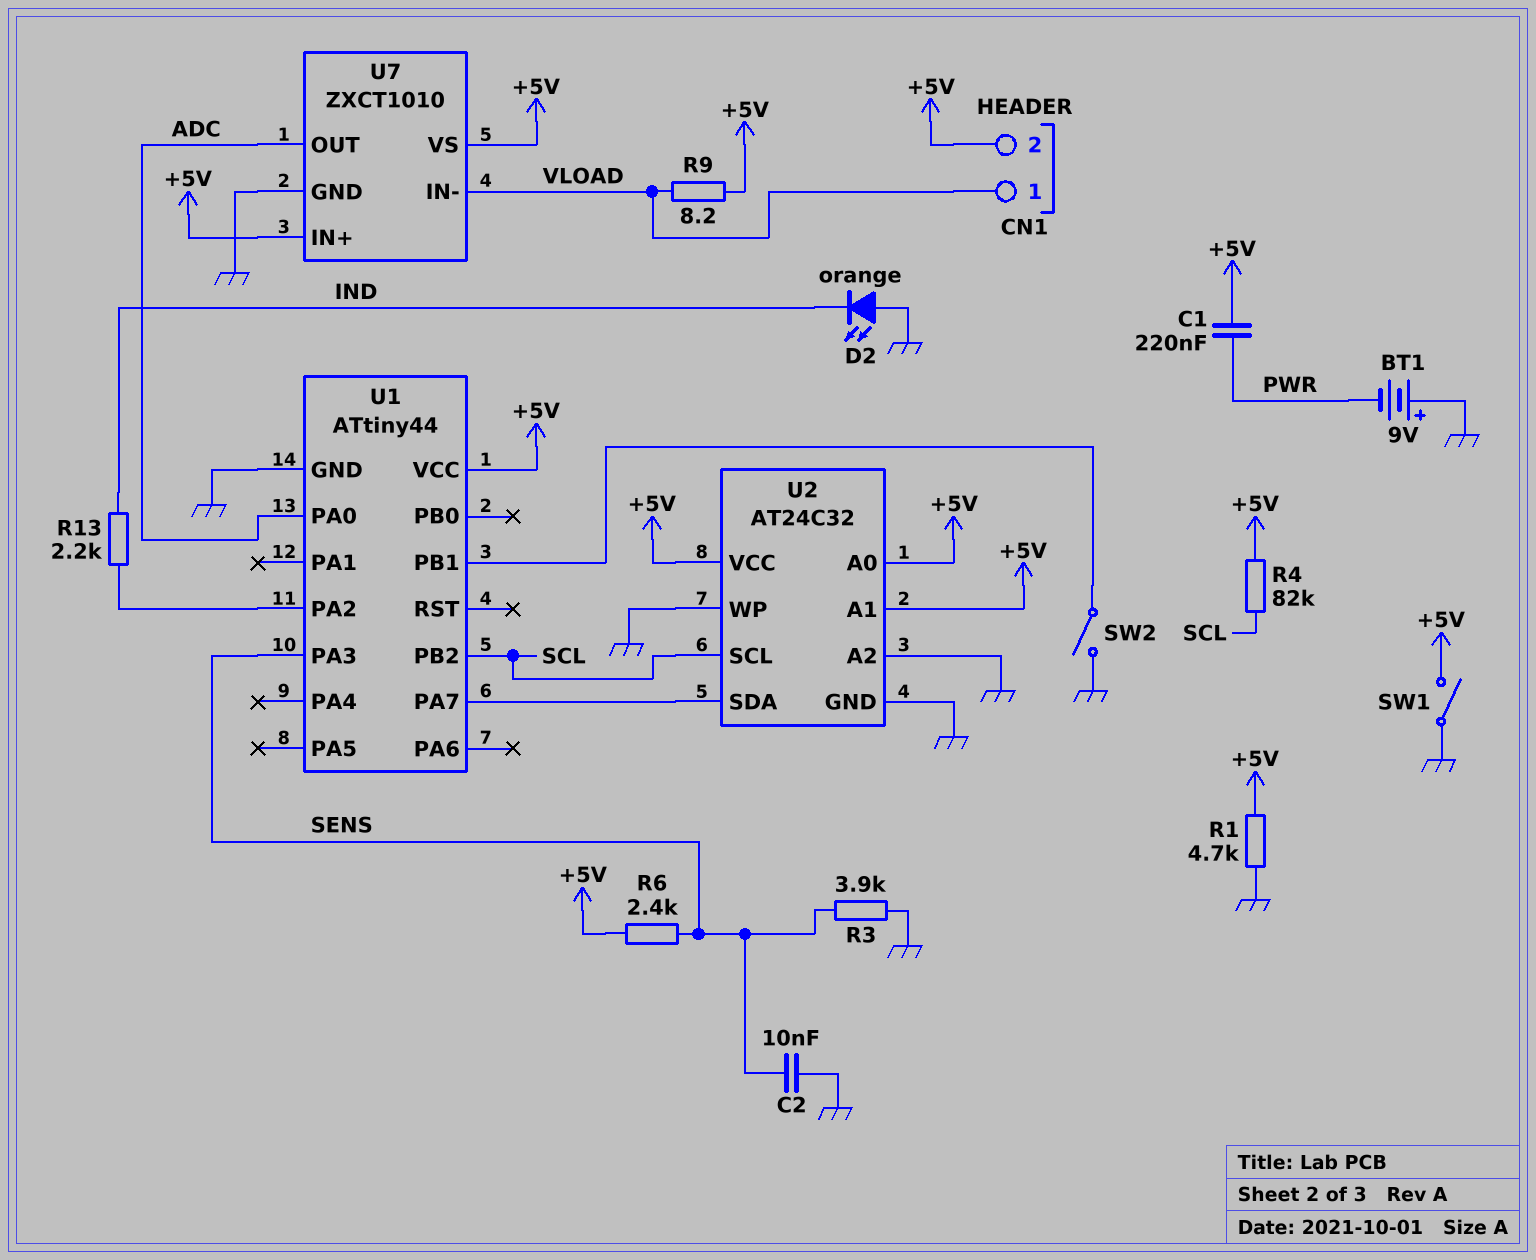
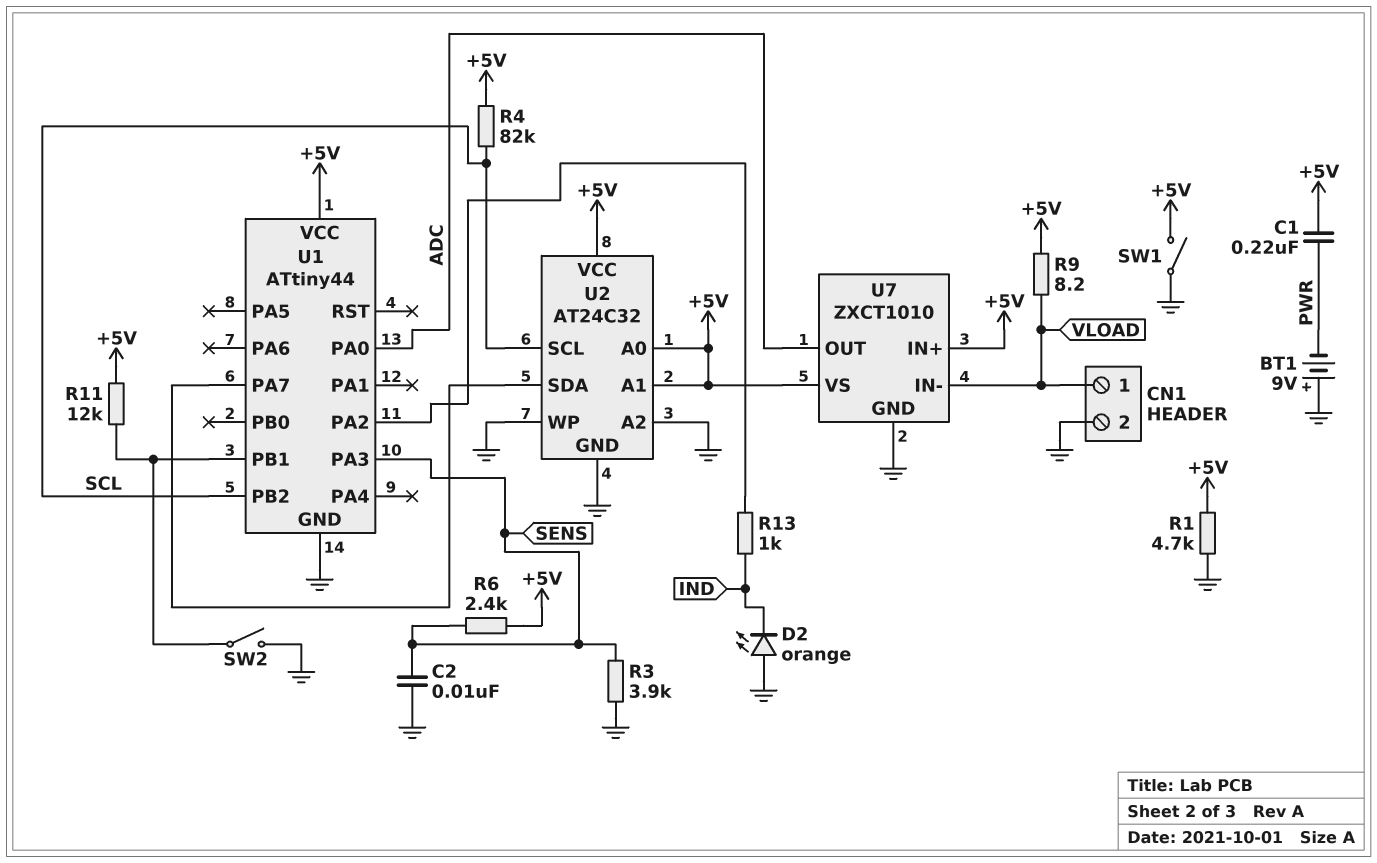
CN1 pin 2: +5V -> GND
R11: none -> 12k (+5V, U1/PB1)
R13: 2.2k (IND, U1/PA2) -> 1k (IND, U1/PA2)

